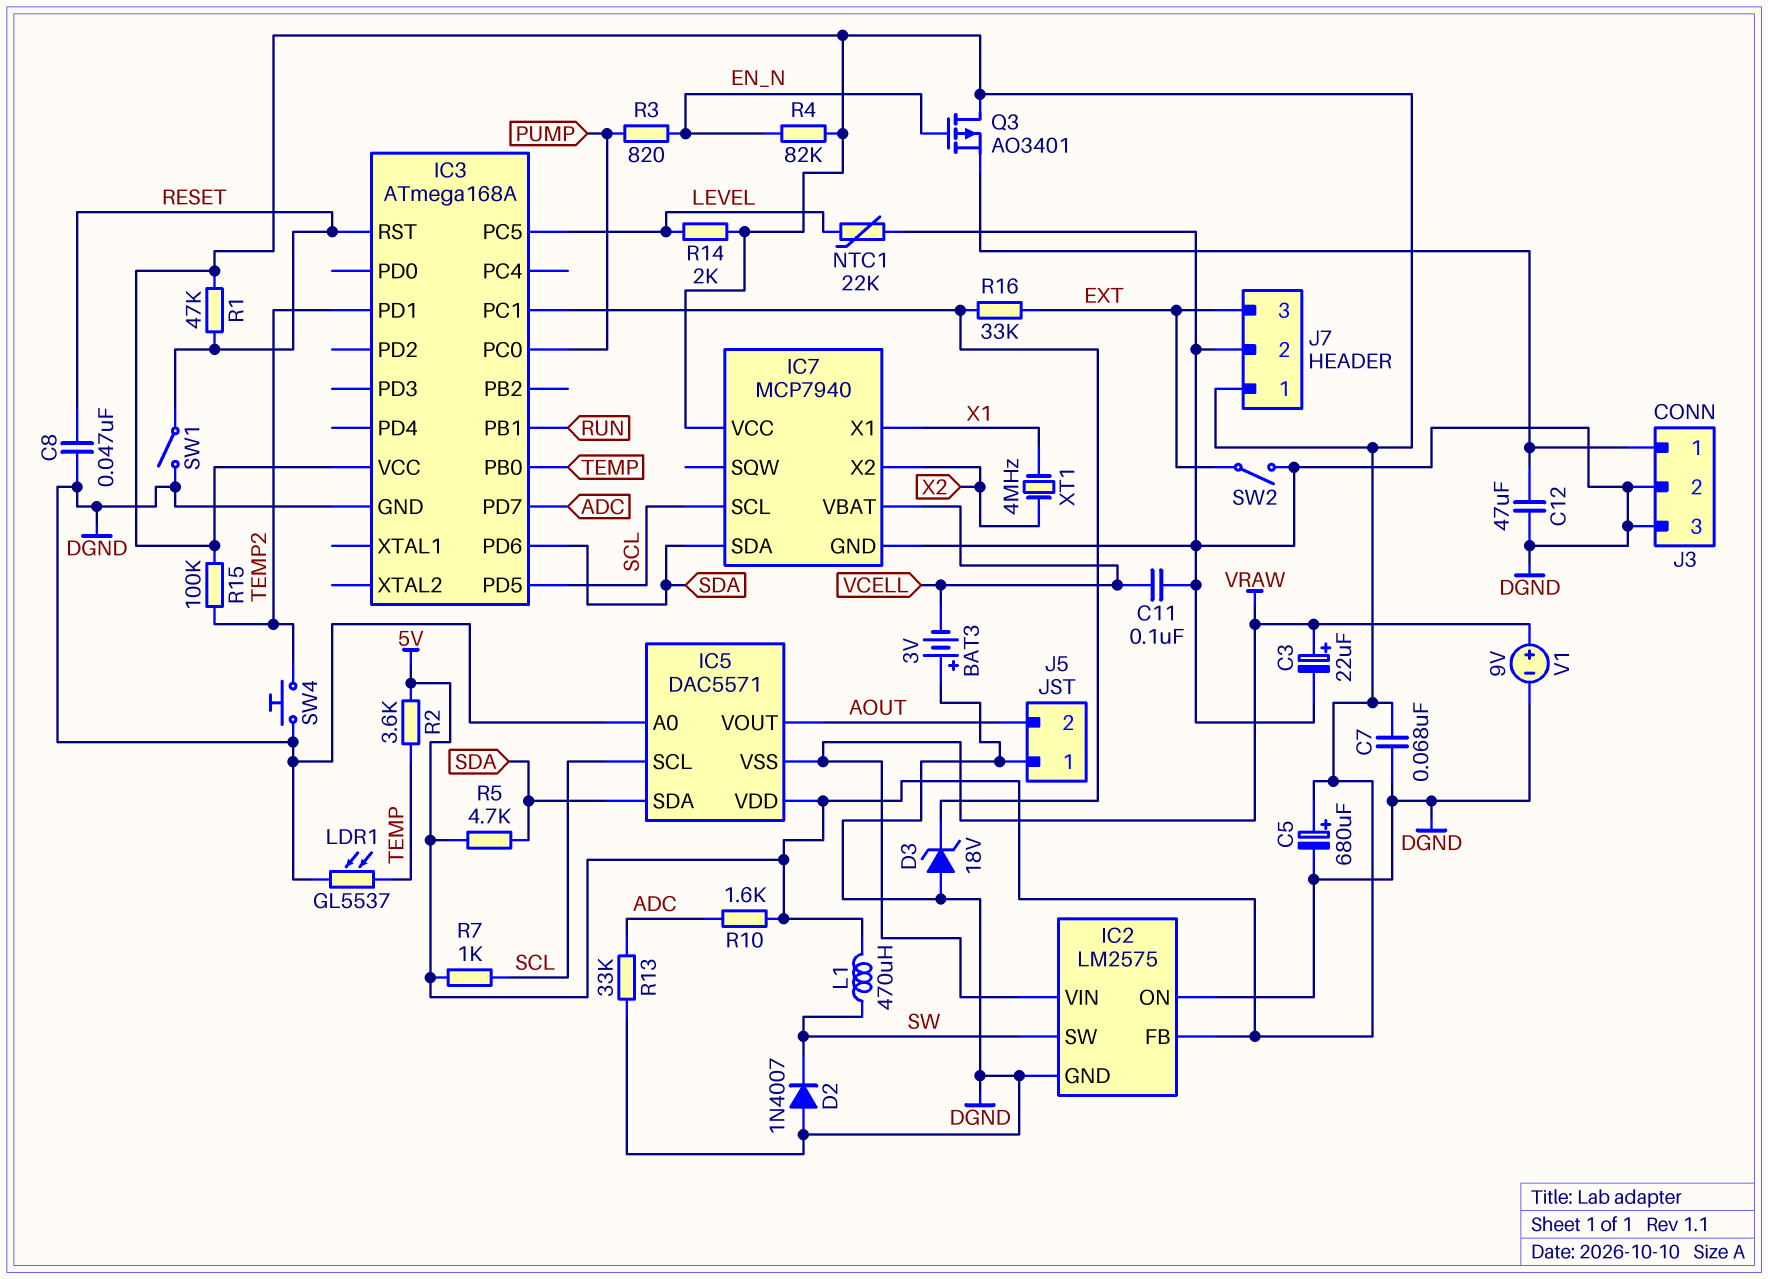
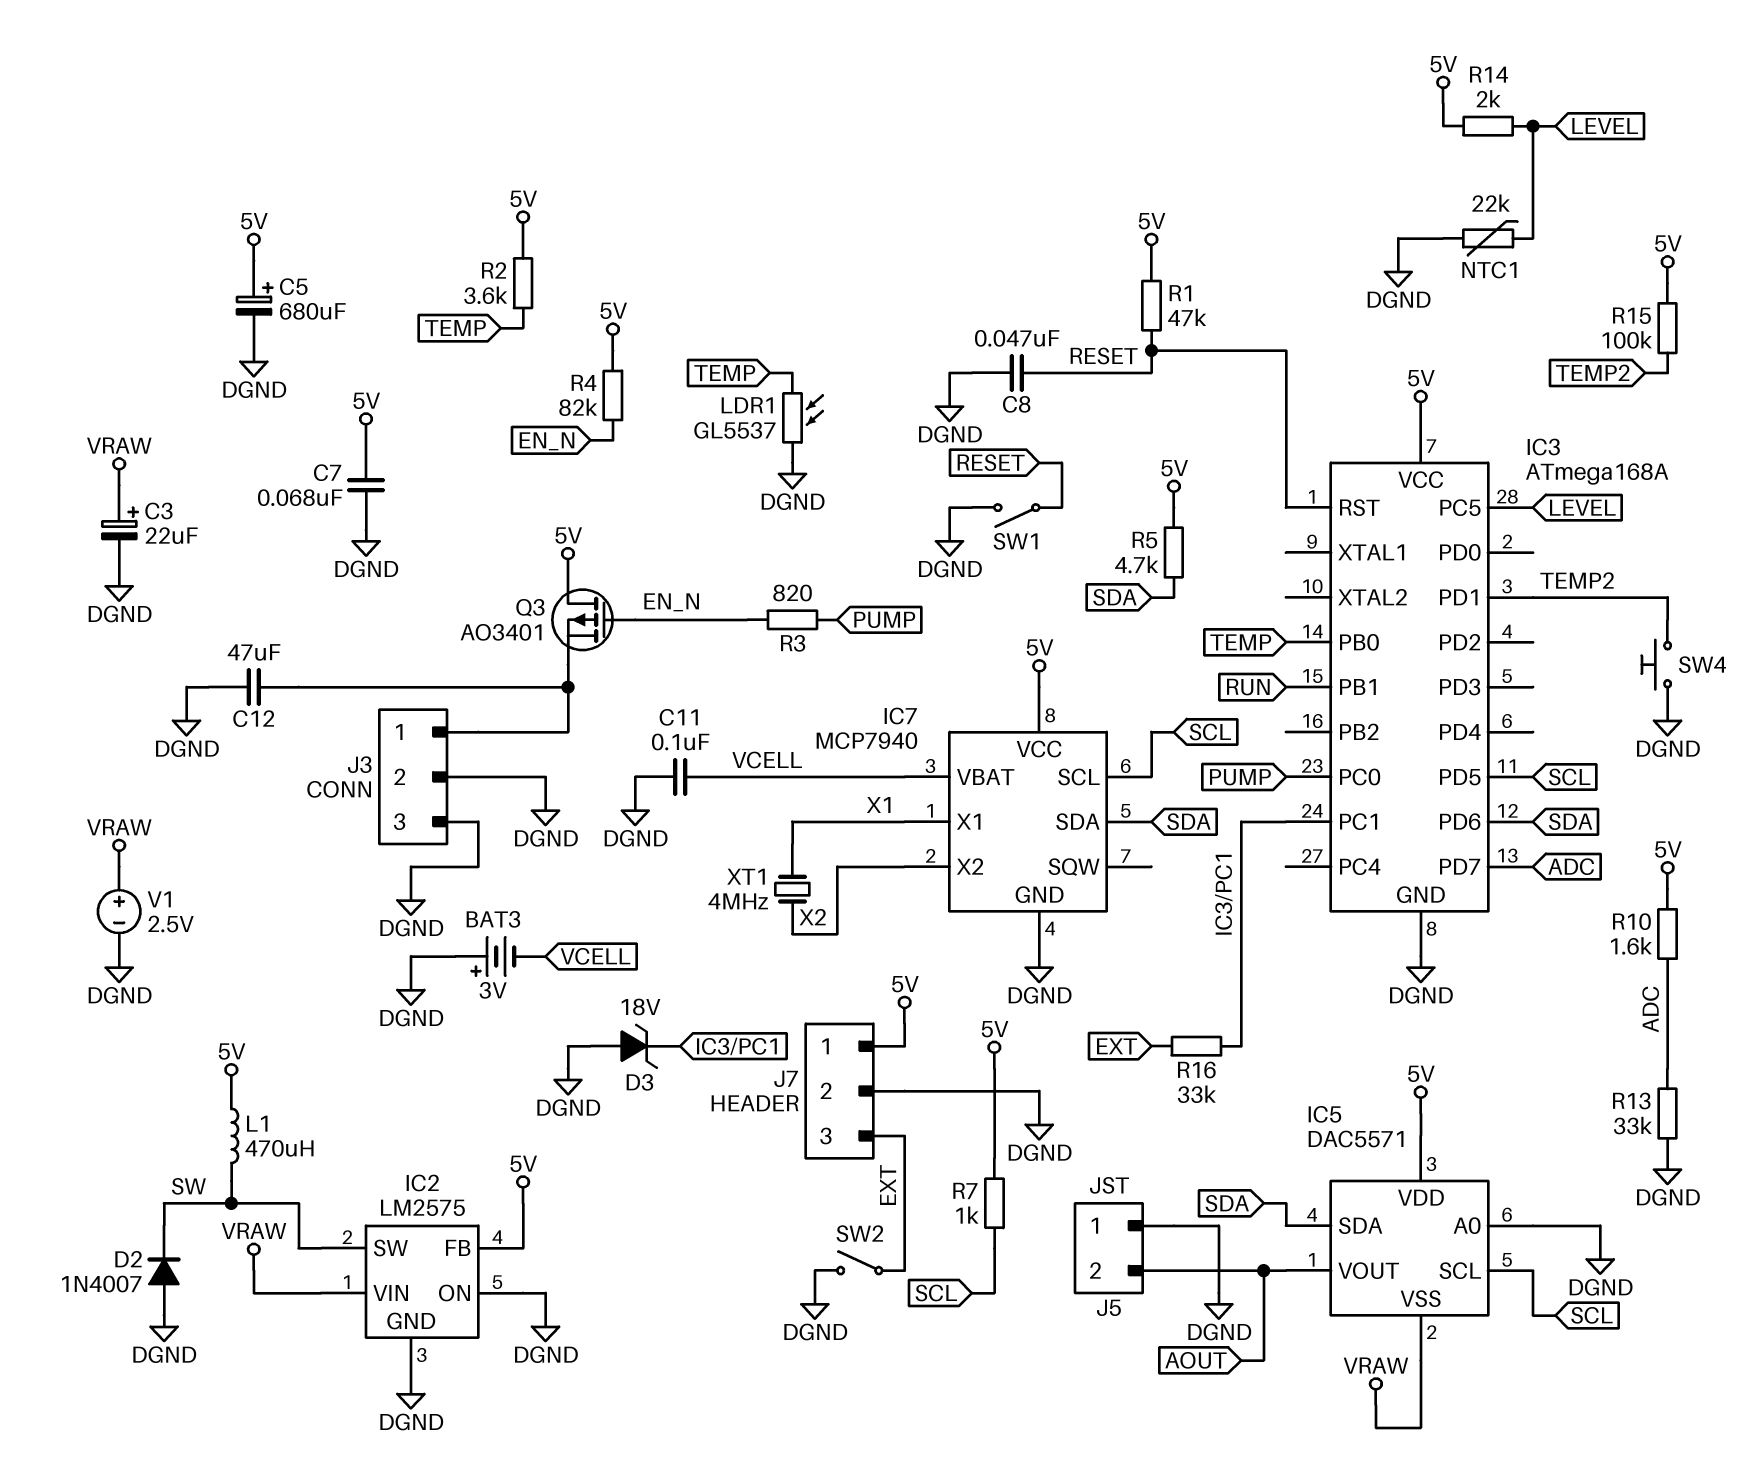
V1: 9V (plus VRAW, minus DGND) -> 2.5V (plus VRAW, minus DGND)

